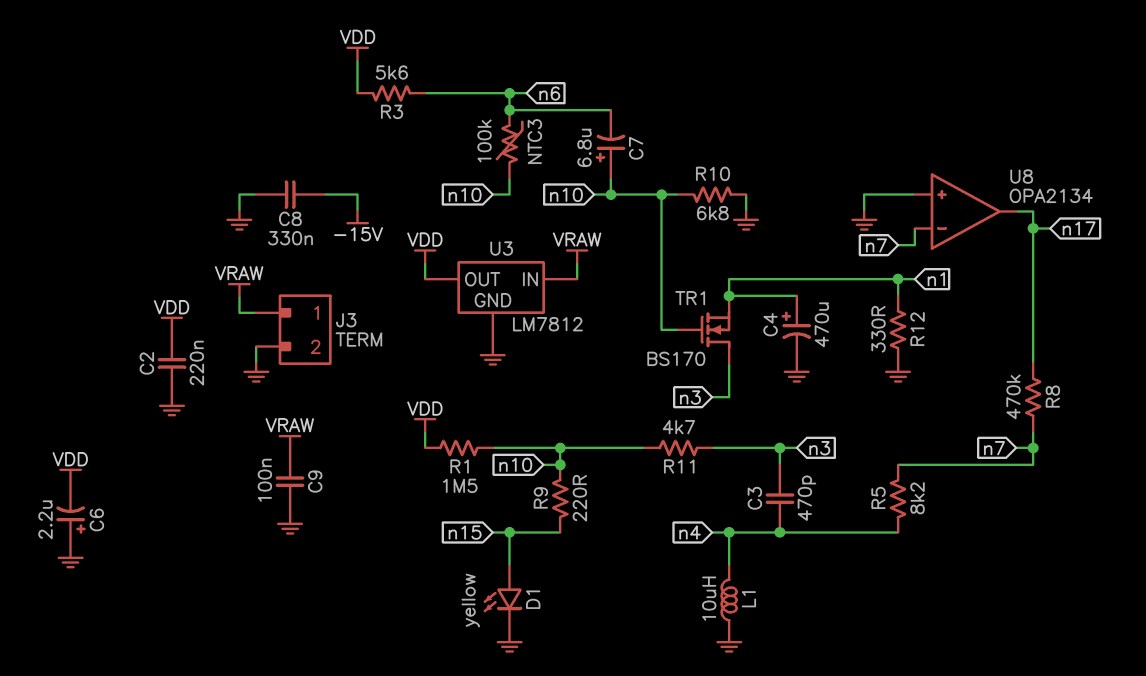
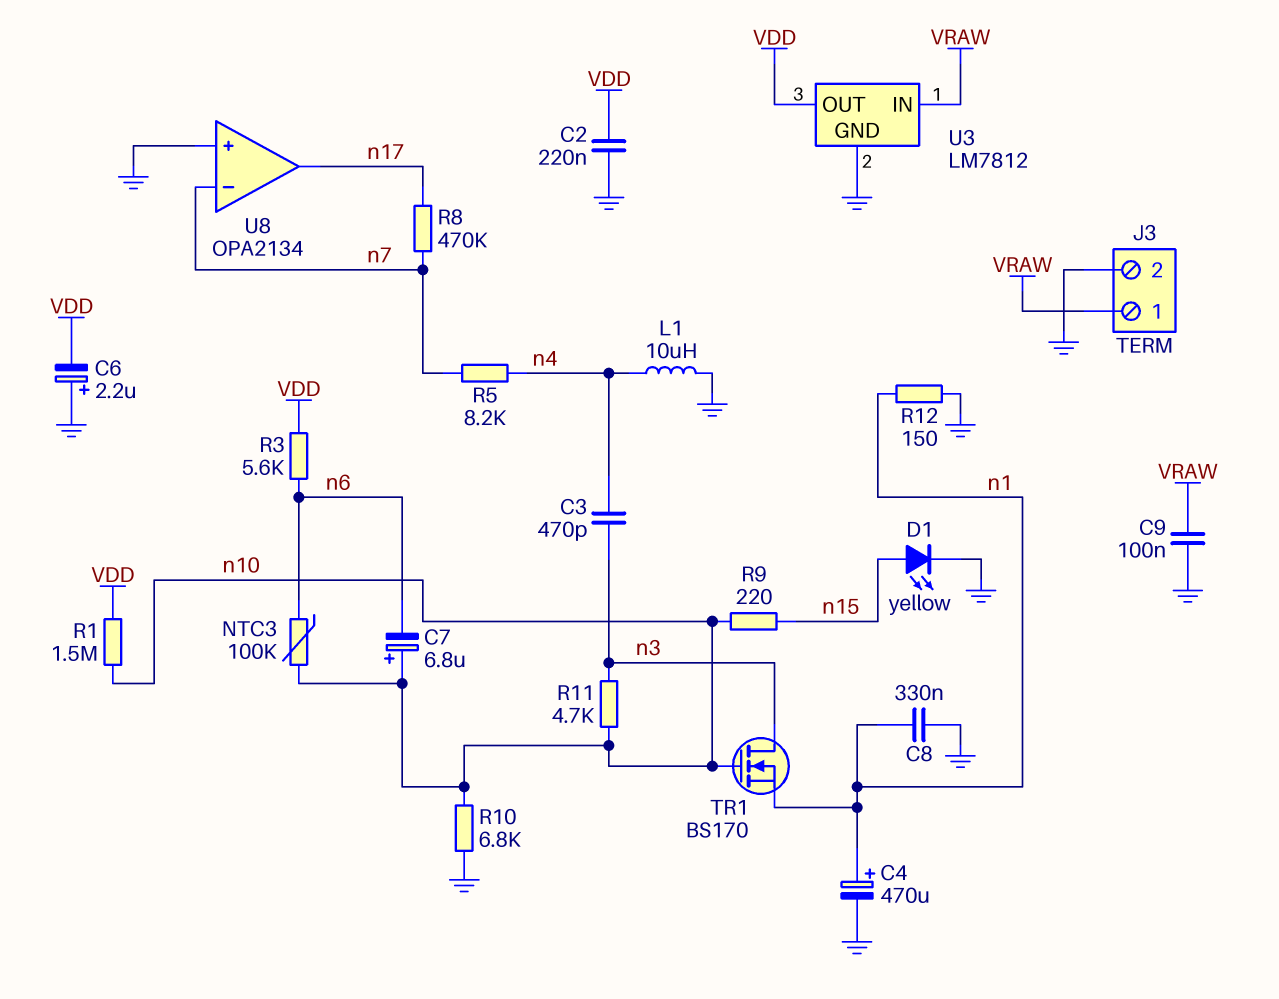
C8: 330nF (-15V, GND) -> 330nF (GND, n1)
R12: 330 (GND, n1) -> 150 (GND, n1)

